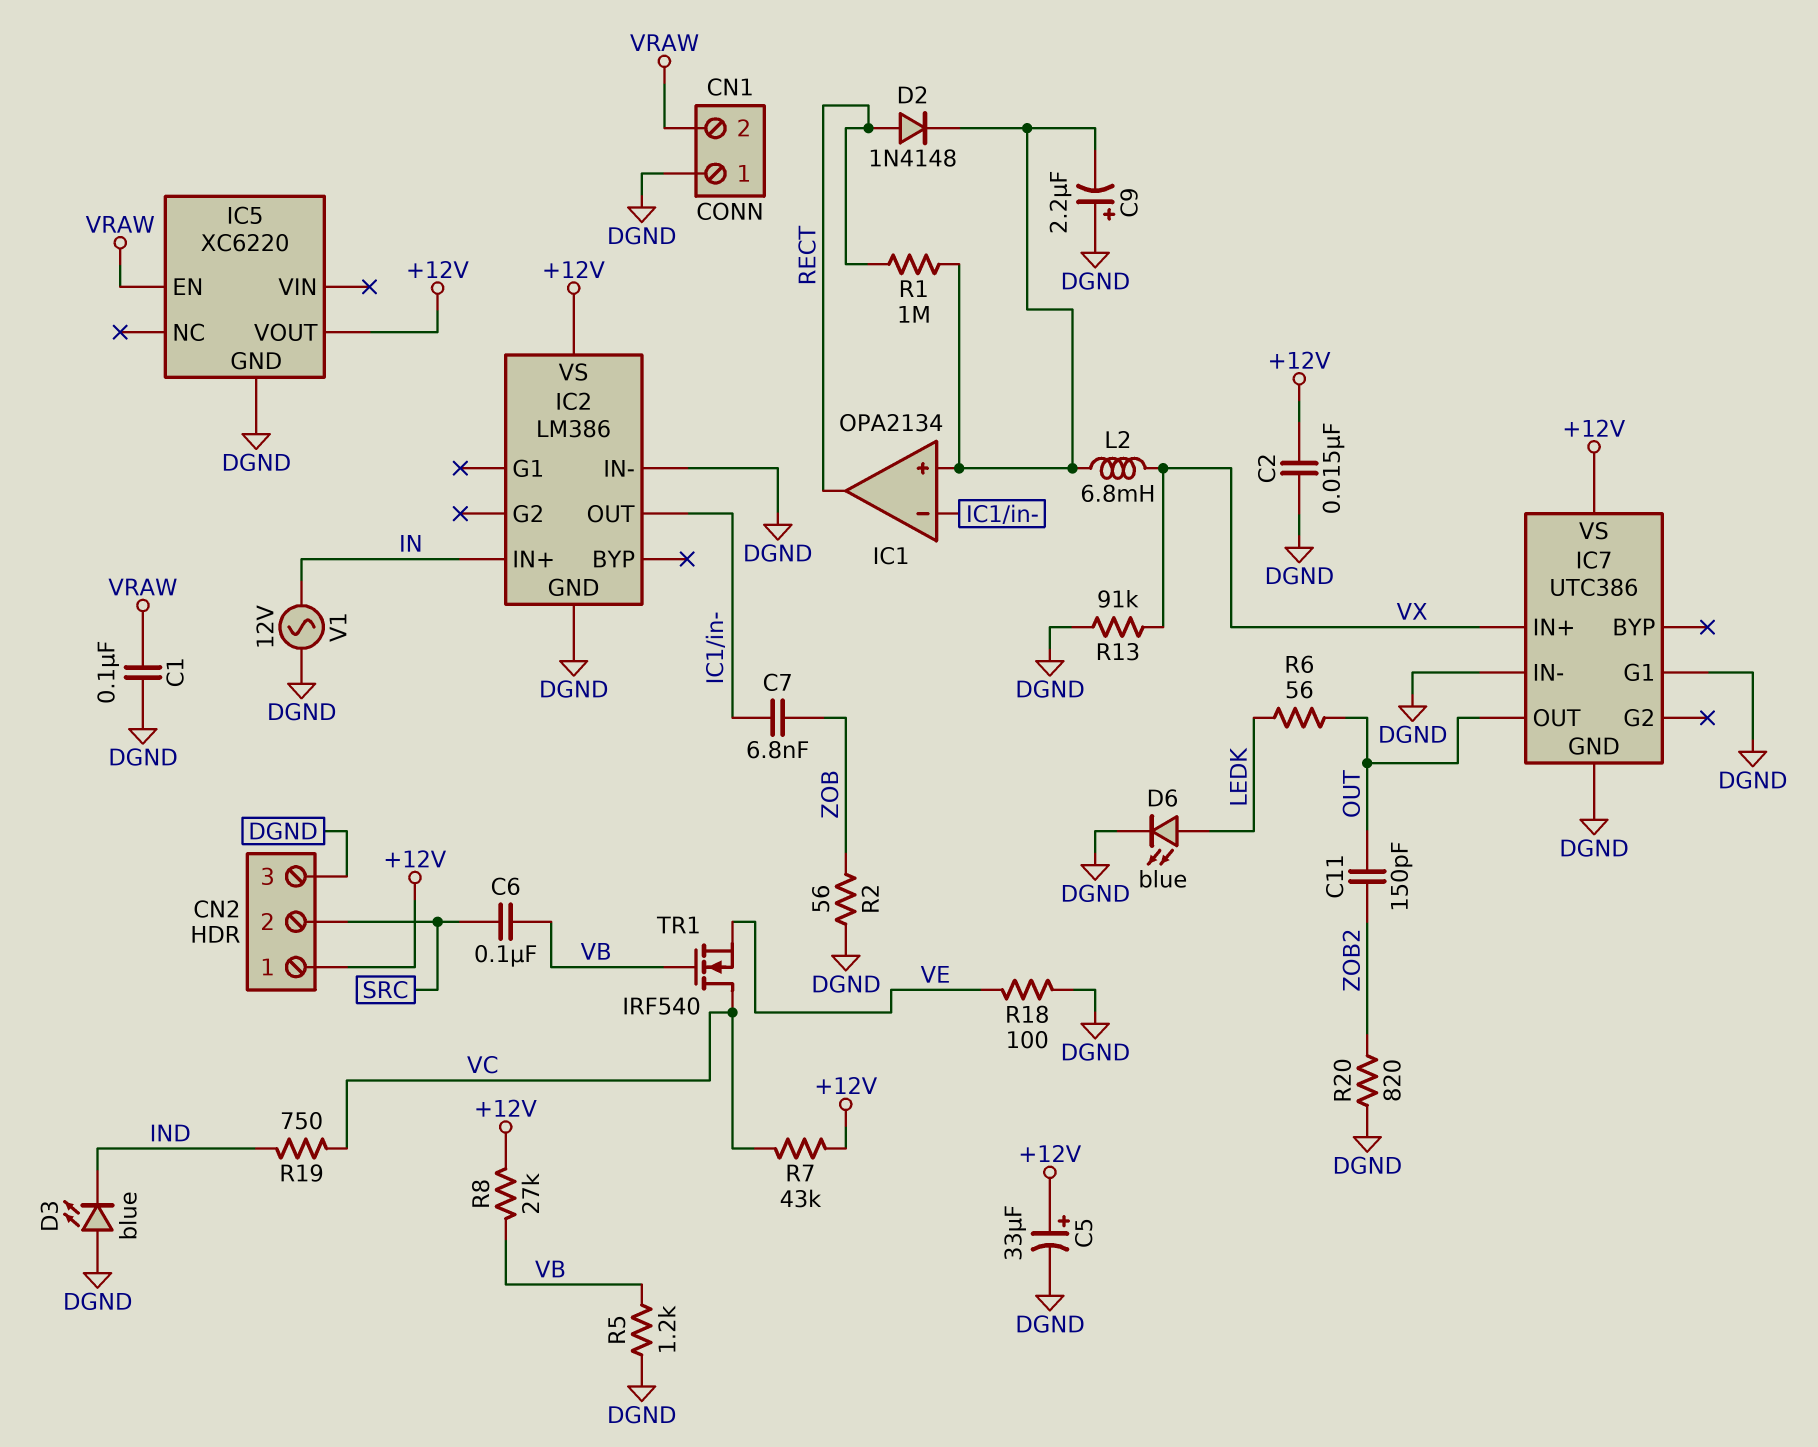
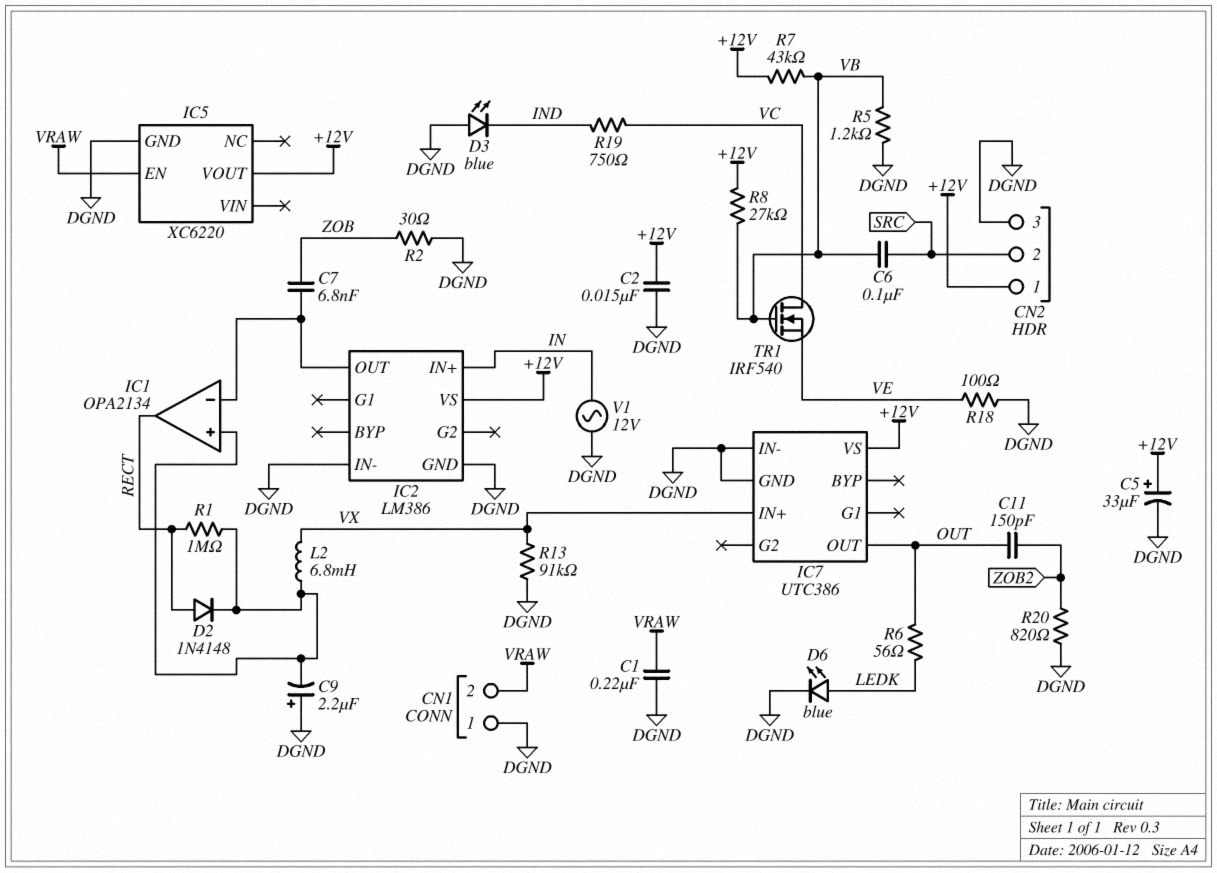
C1: 100nF (DGND, VRAW) -> 220nF (DGND, VRAW)
IC7 pin G1: DGND -> none
R2: 56 (DGND, ZOB) -> 30 (DGND, ZOB)
R7: 43k (+12V, VC) -> 43k (+12V, VB)

